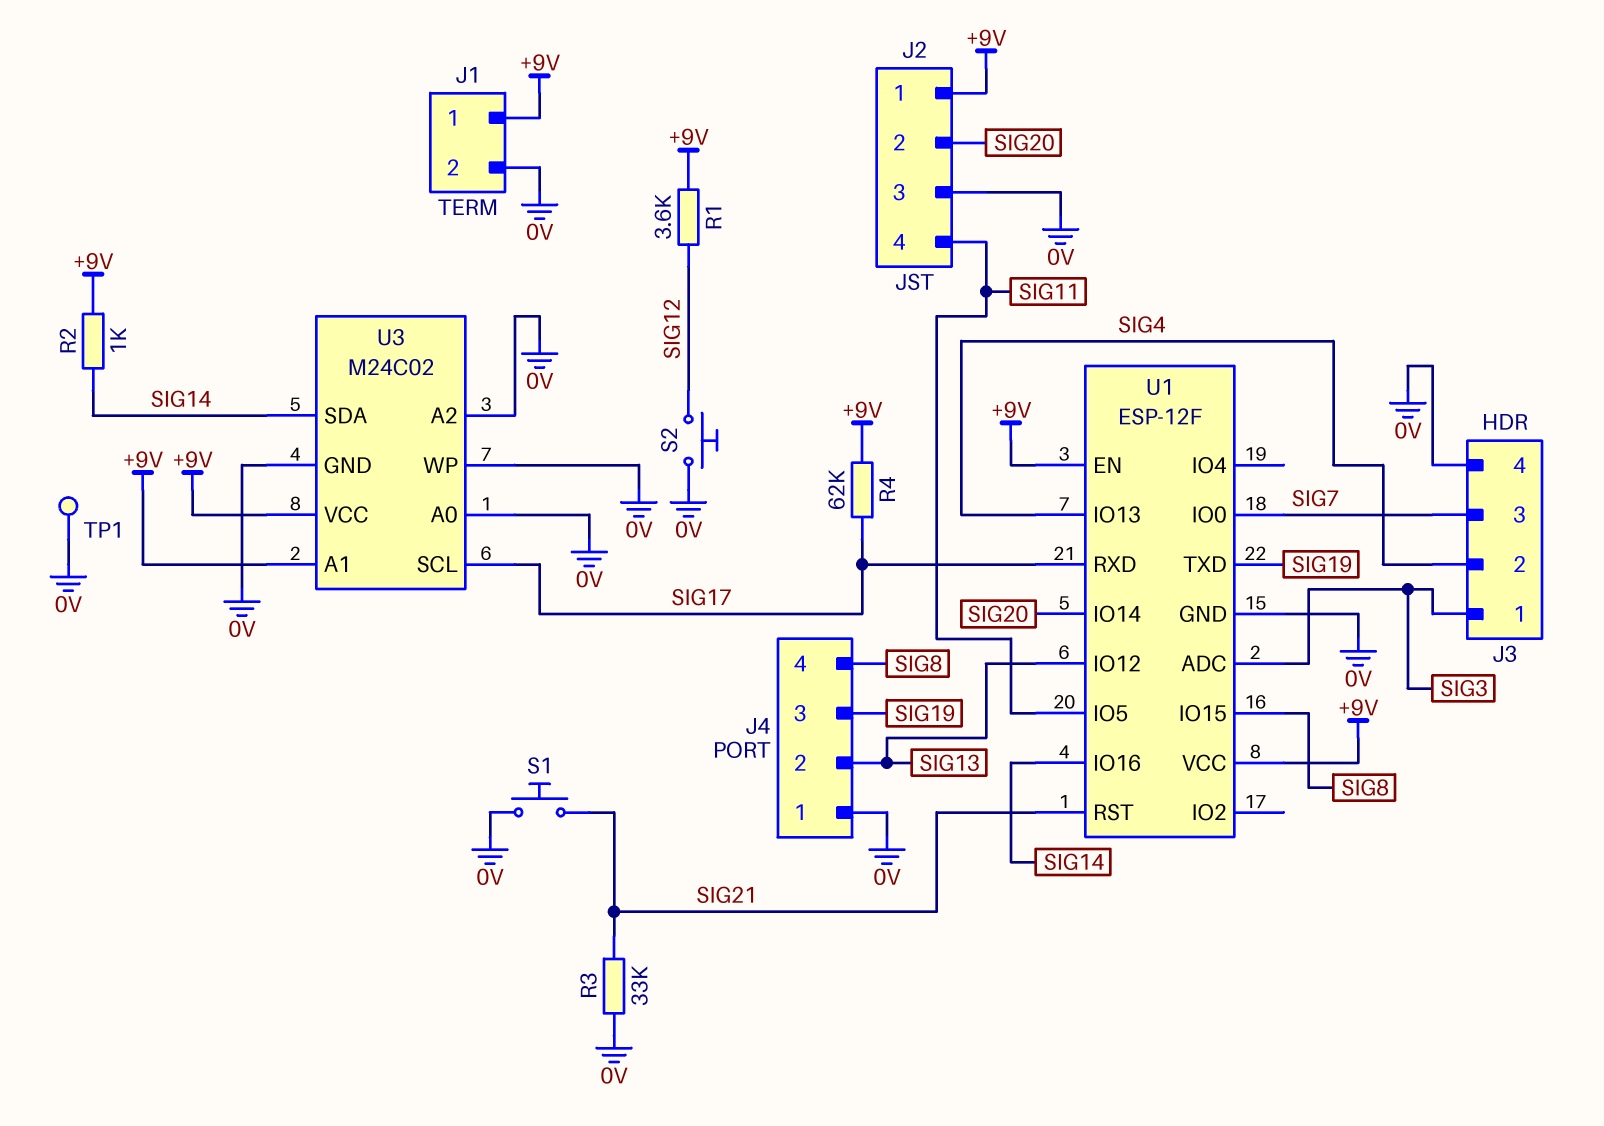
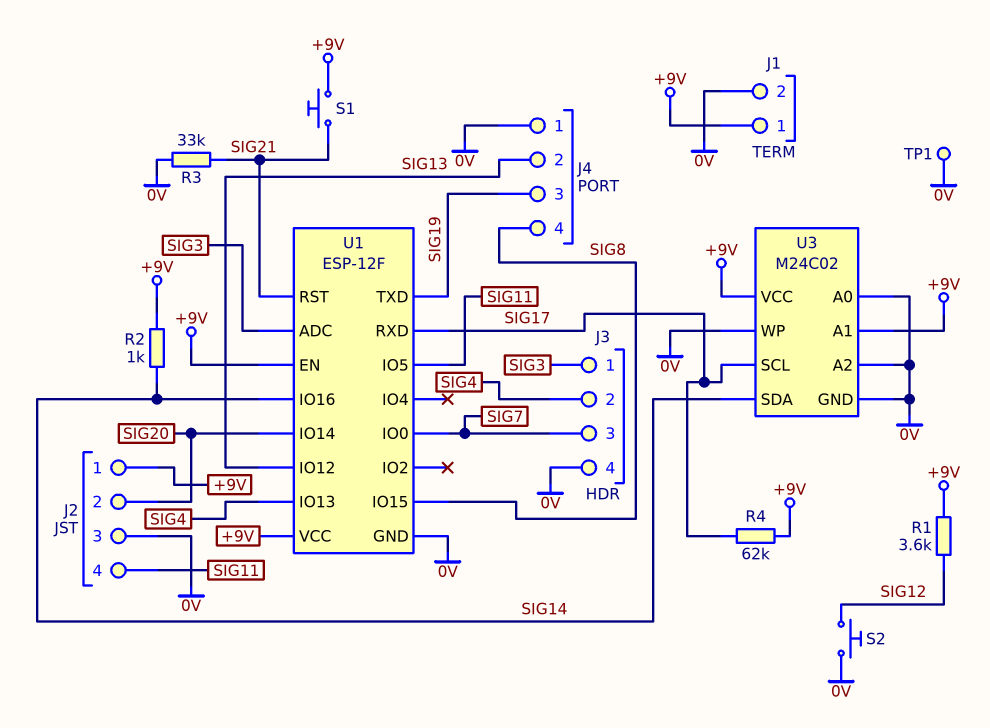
S1: button (0V, SIG21) -> button (+9V, SIG21)

